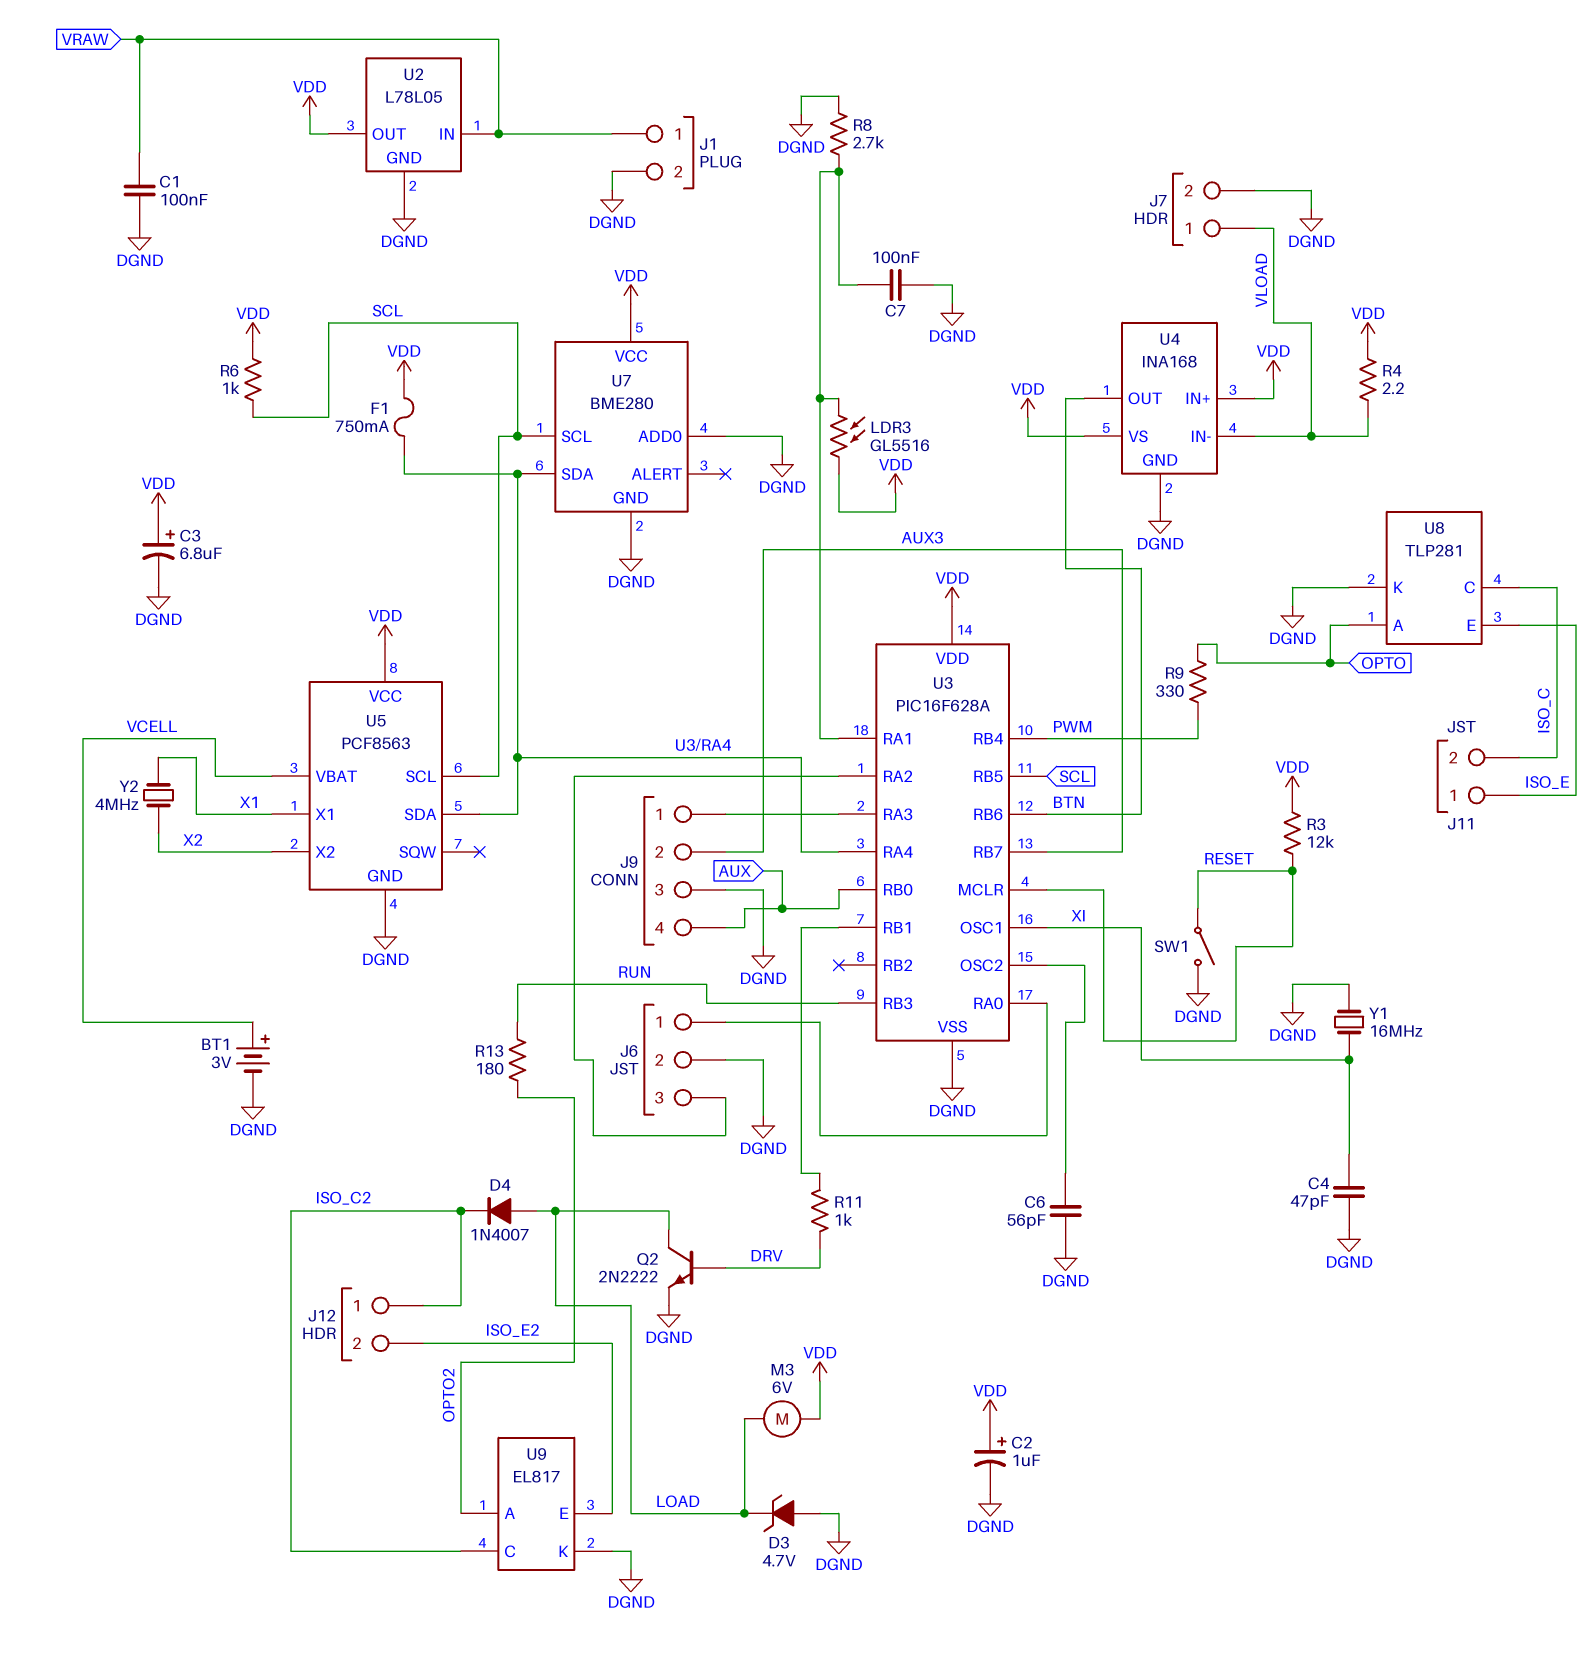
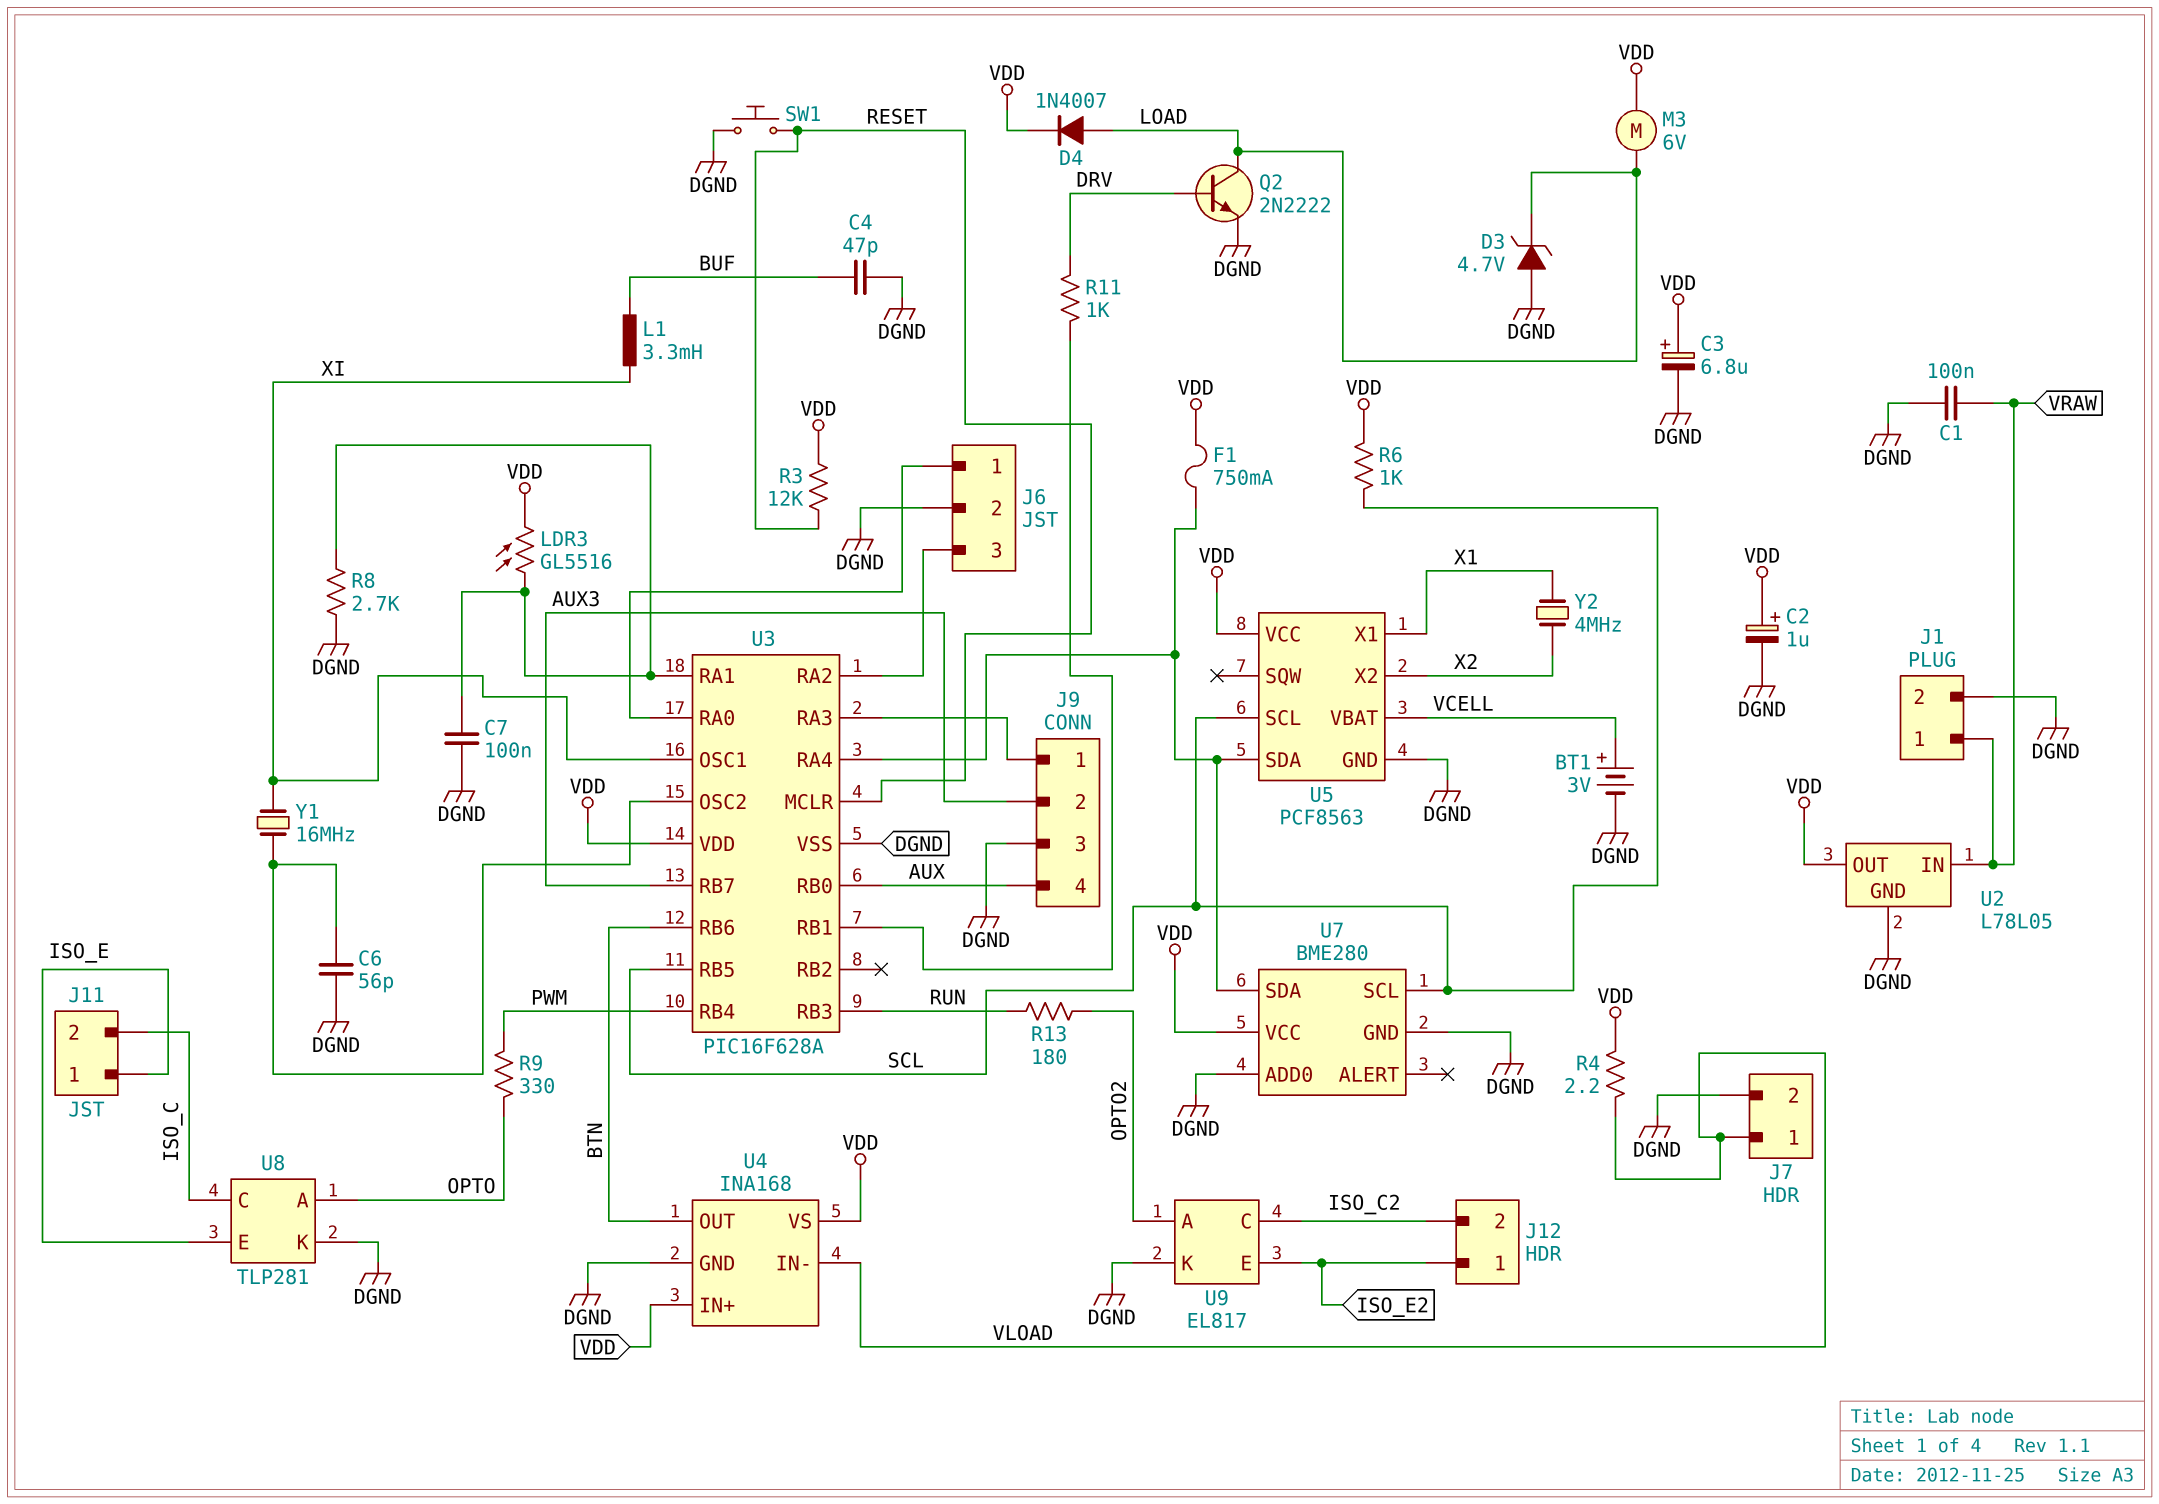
C4: 47pF (DGND, XI) -> 47pF (BUF, DGND)
D4: diode 1N4007 (A LOAD, K ISO_C2) -> diode 1N4007 (A LOAD, K VDD)
J12 pin 1: ISO_C2 -> ISO_E2
J12 pin 2: ISO_E2 -> ISO_C2
L1: none -> 3.3mH (BUF, XI)
SW1: switch (DGND, RESET) -> button (DGND, RESET)
Y1: 16MHz (DGND, XI) -> 16MHz (U3/OSC2, XI)

